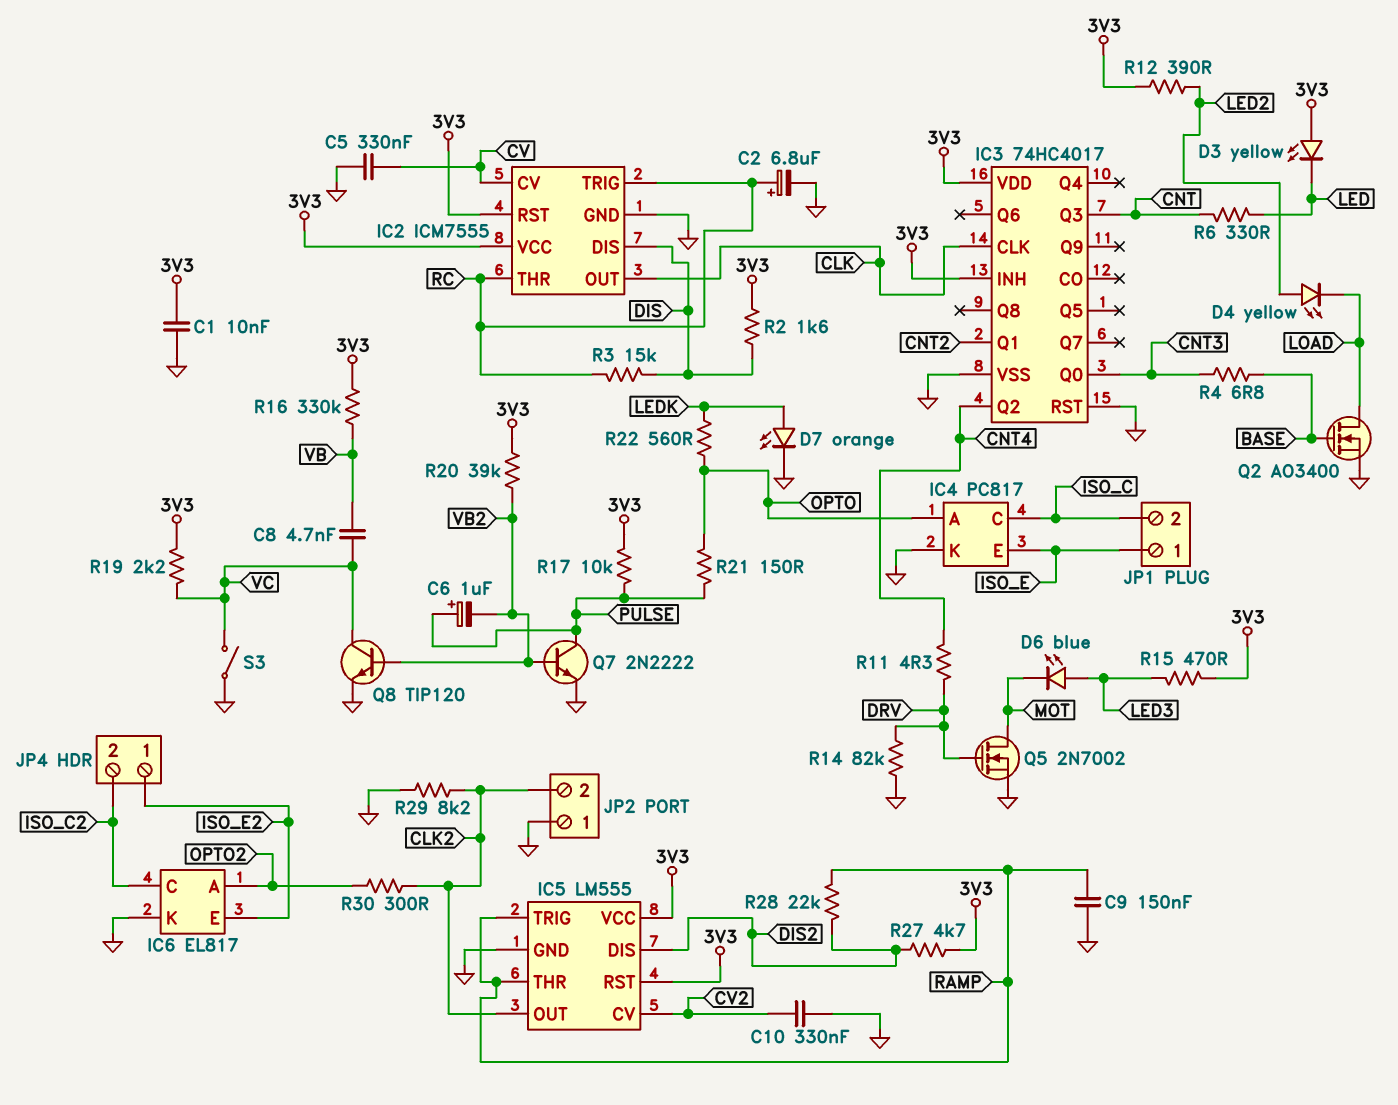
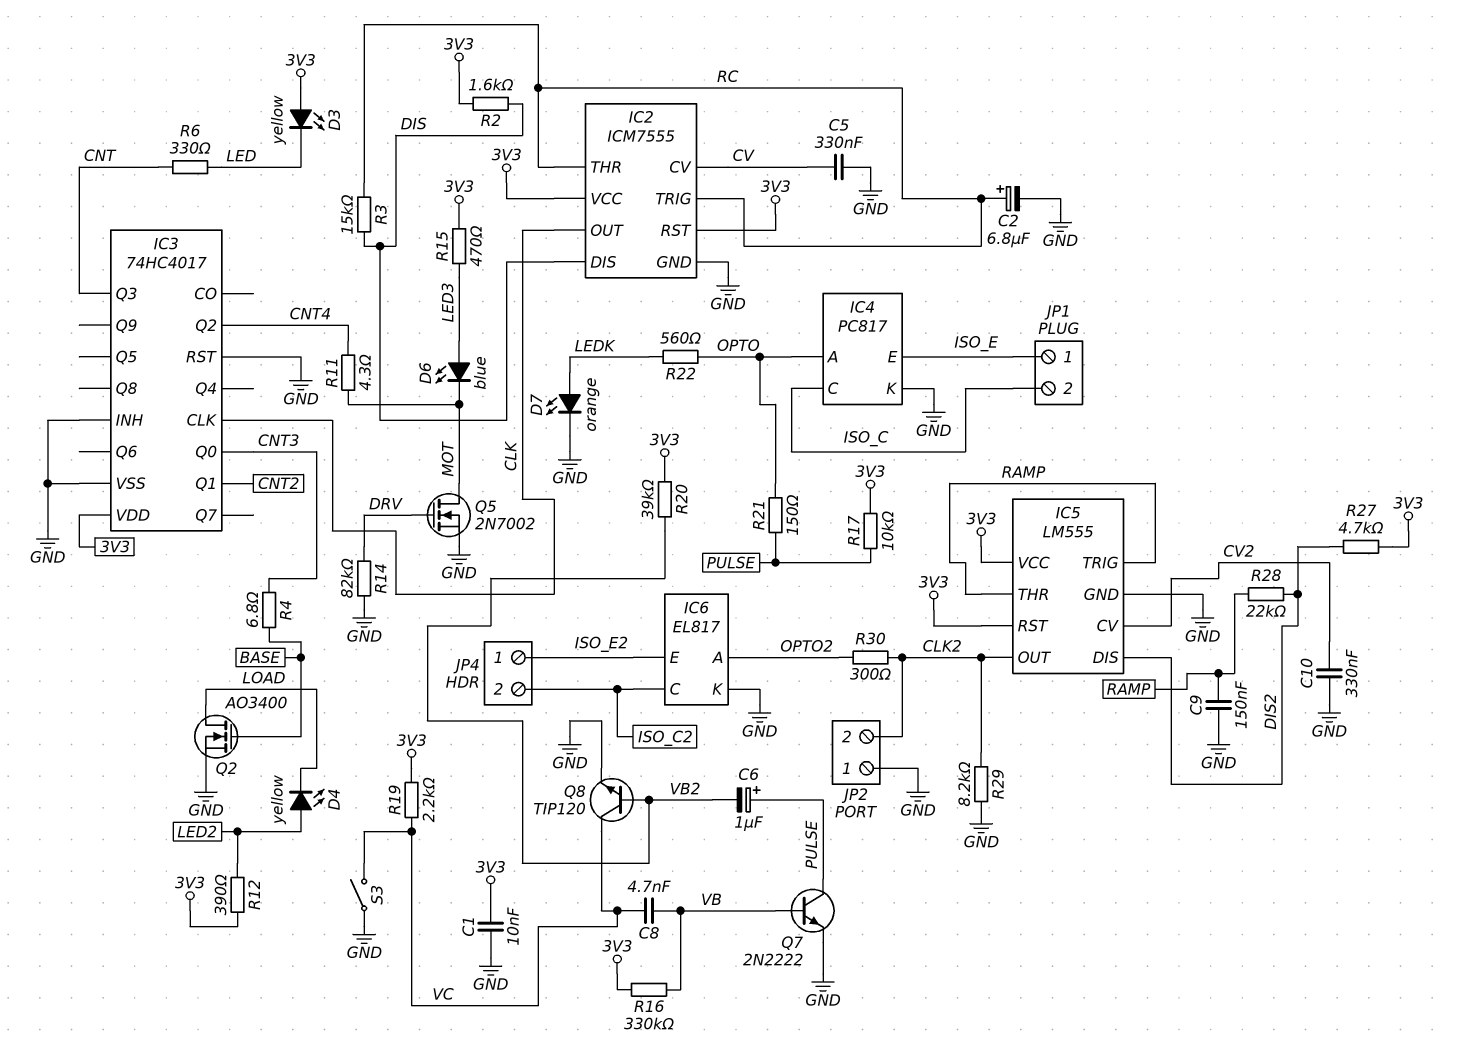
IC3 pin INH: 3V3 -> GND
Q7: NPN 2N2222 (B VB2, C PULSE, E GND) -> NPN 2N2222 (B VB, C PULSE, E GND)
R11: 4.3 (CNT4, DRV) -> 4.3 (CNT4, MOT)

